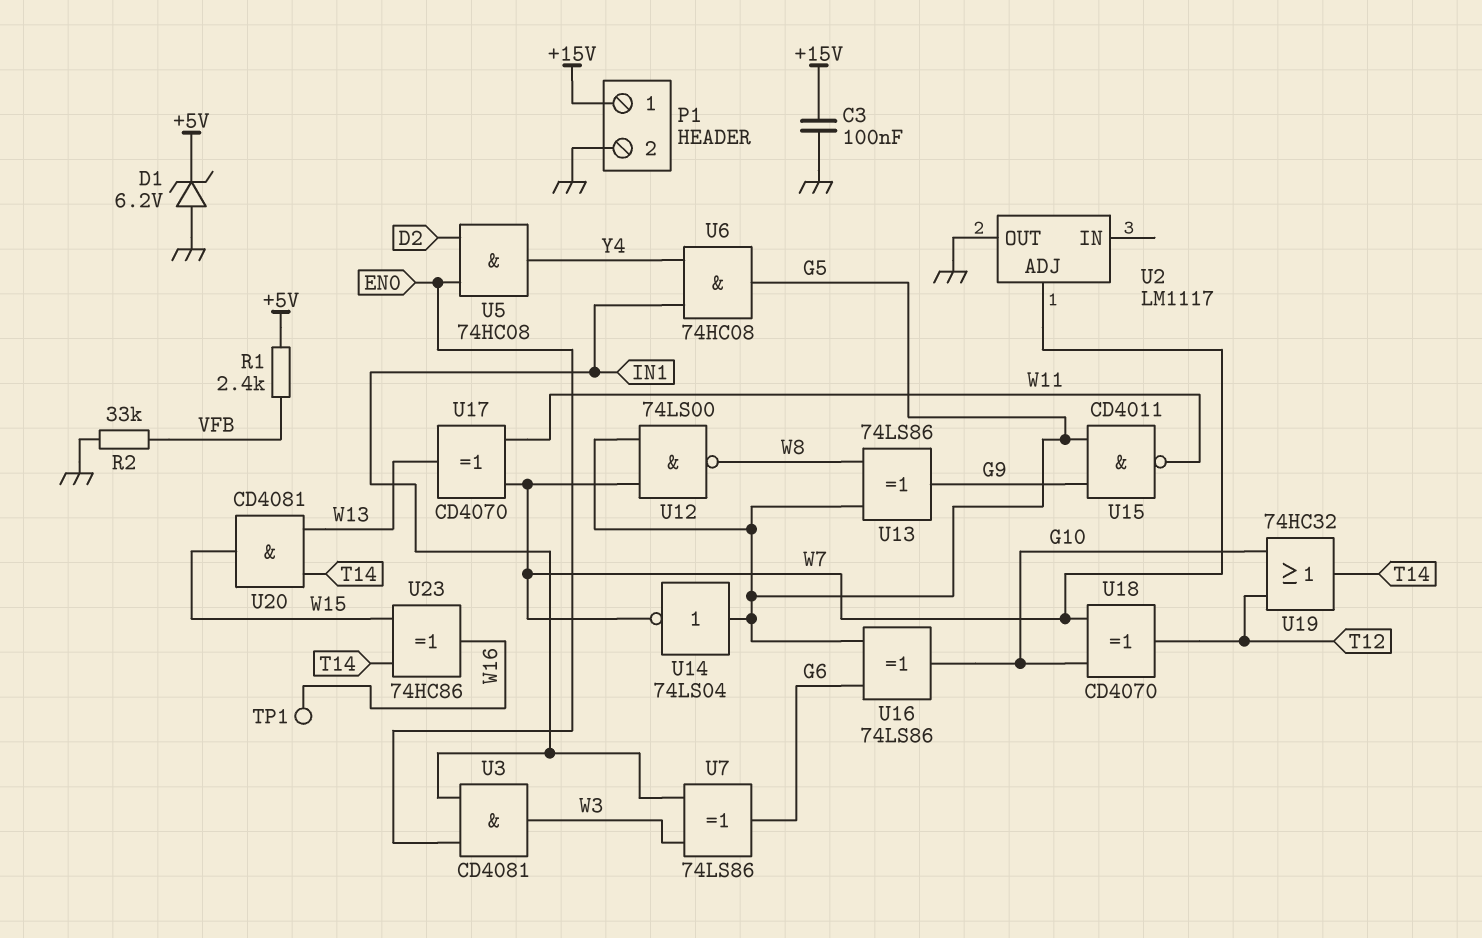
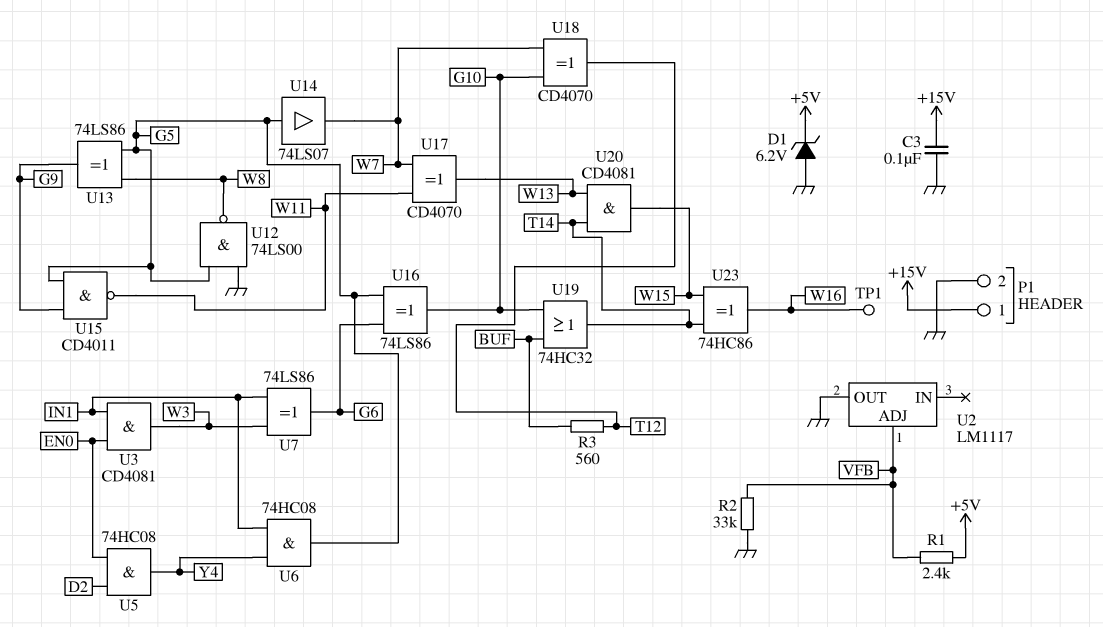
R3: none -> 560 (BUF, T12)
U2 pin ADJ: W7 -> VFB
U12: NAND 74LS00 (in G5, in W7, out W8) -> NAND 74LS00 (in G5, in GND, out W8)
U14: NOT 74LS04 (in G5, out W7) -> buffer 74LS07 (in G5, out W7)
U19: OR 74HC32 (in G10, in T12, out T14) -> OR 74HC32 (in BUF, in G10, out T14)

